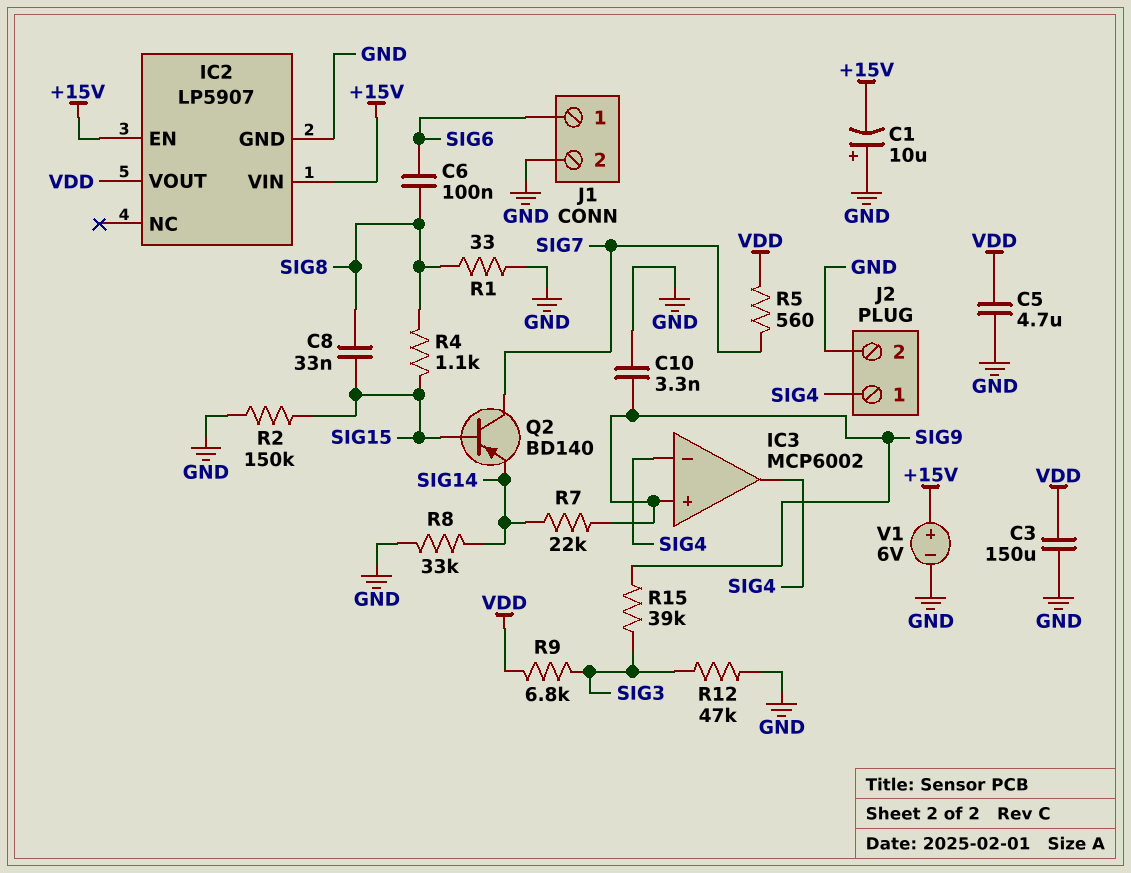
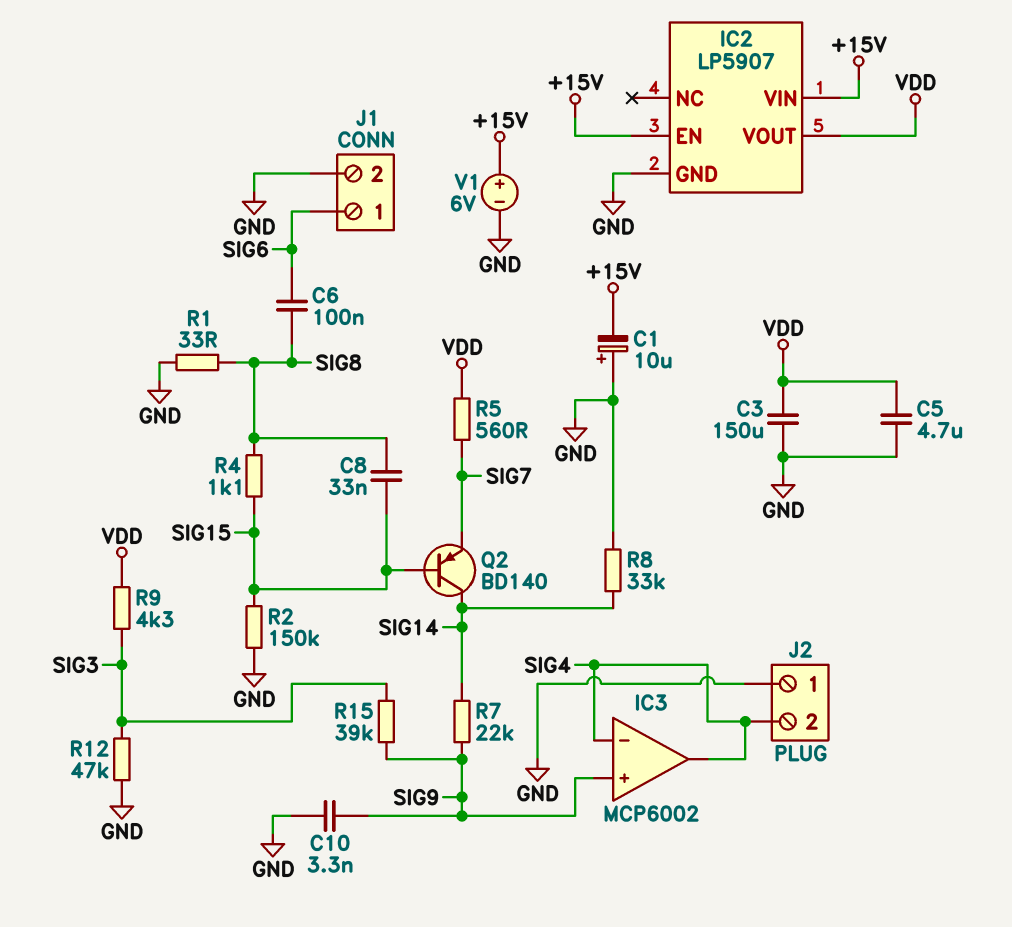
J2 pin 1: SIG4 -> GND
J2 pin 2: GND -> SIG4
Q2: PNP BD140 (B SIG15, C SIG7, E SIG14) -> PNP BD140 (B SIG15, C SIG14, E SIG7)
R9: 6.8k (SIG3, VDD) -> 4.3k (SIG3, VDD)

